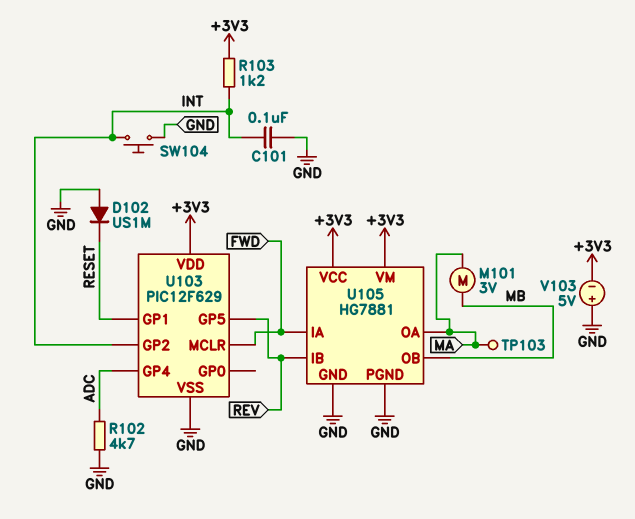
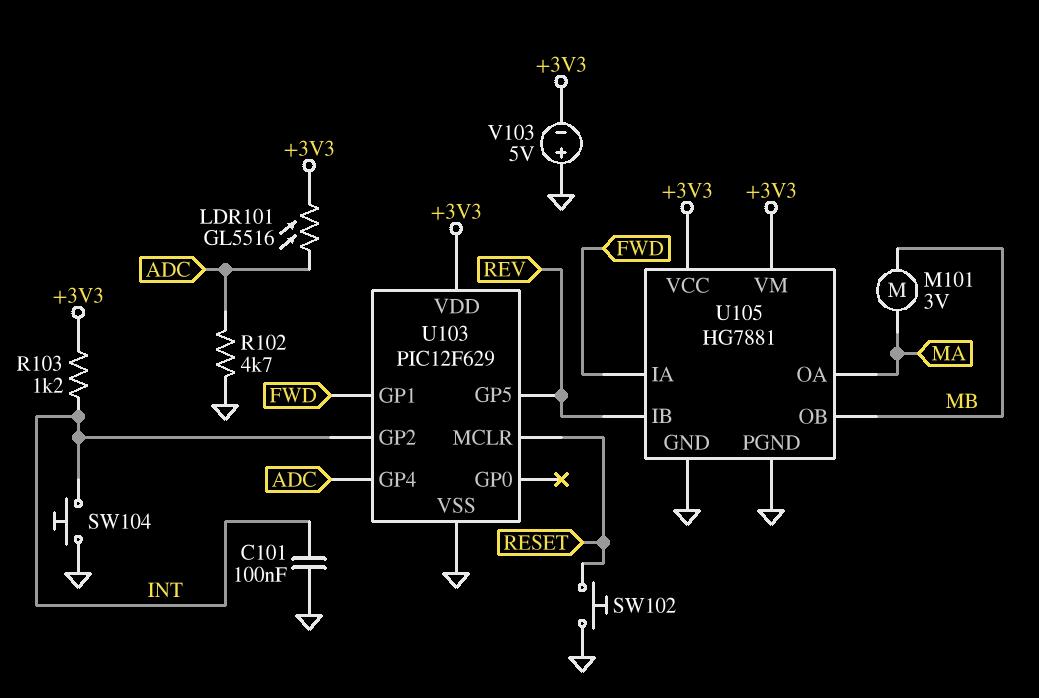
D102: diode US1M (A GND, K RESET) -> none
LDR101: none -> GL5516 (+3V3, ADC)
SW102: none -> button (GND, RESET)
TP103: test point (MA) -> none
U103 pin GP1: RESET -> FWD
U103 pin MCLR: FWD -> RESET

